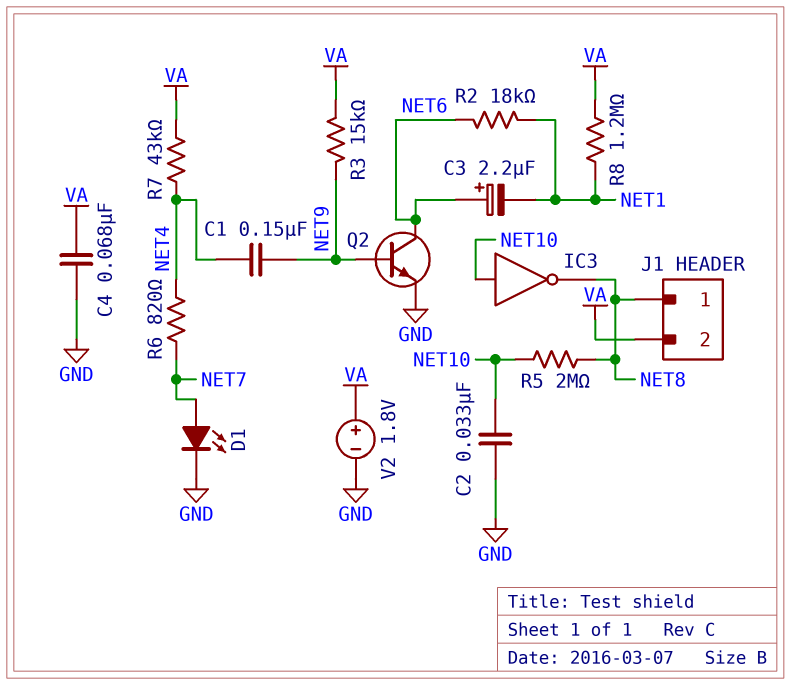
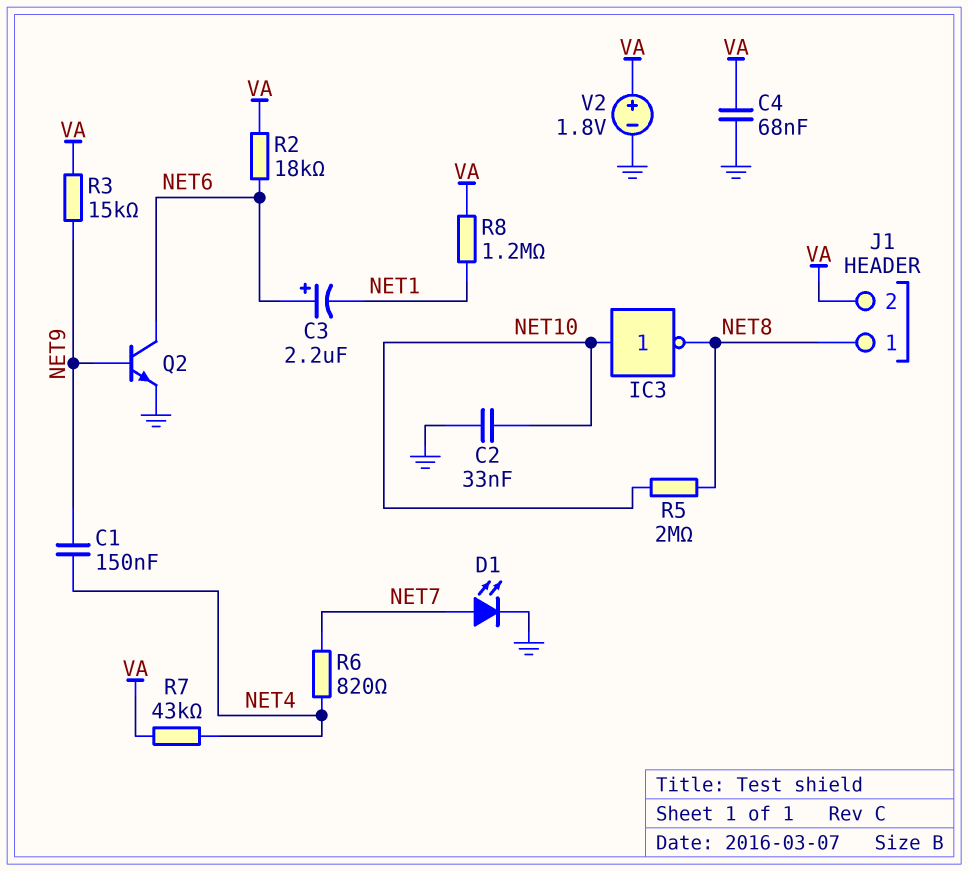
R2: 18k (NET1, NET6) -> 18k (NET6, VA)

